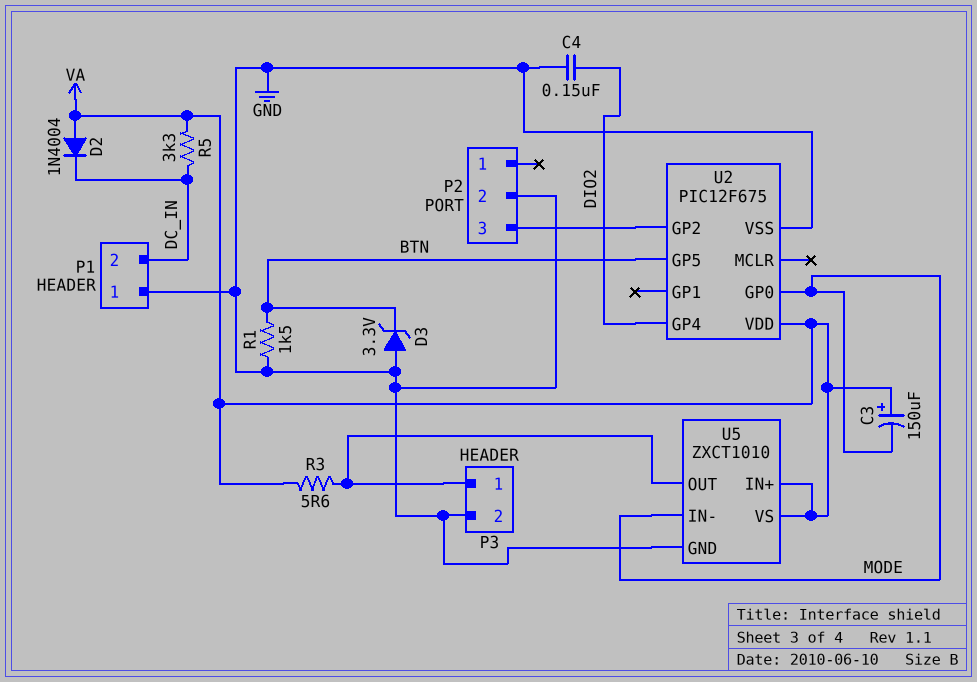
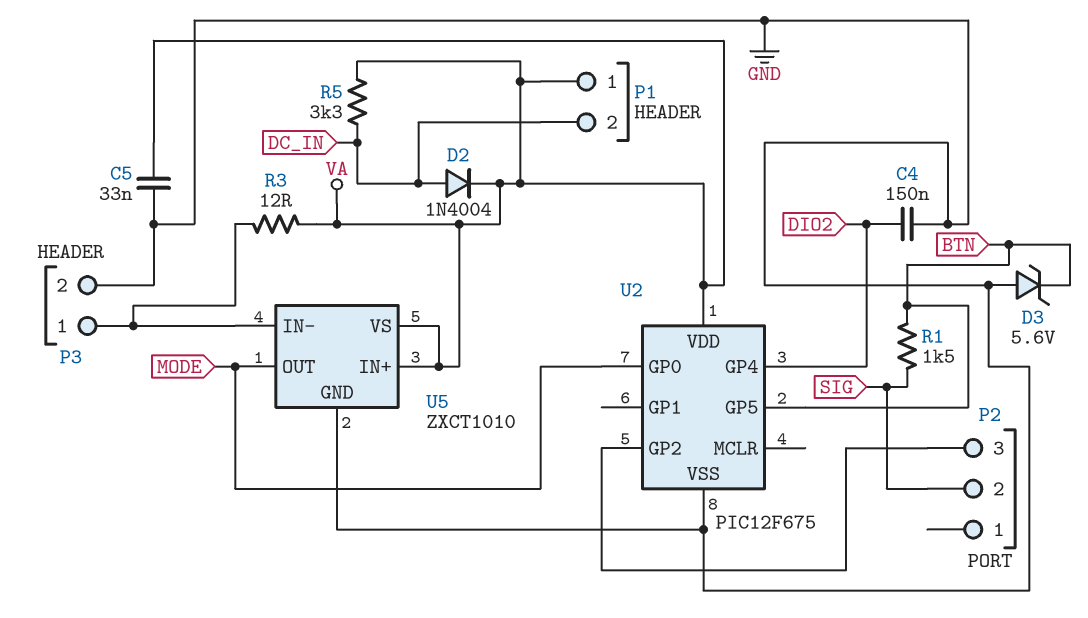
C3: 150uF (plus VA, minus MODE) -> none
C5: none -> 33nF (GND, VA)
D2: diode 1N4004 (A VA, K DC_IN) -> diode 1N4004 (A DC_IN, K VA)
D3: zener 3.3V (A GND, K BTN) -> zener 5.6V (A GND, K BTN)
P1 pin 1: GND -> VA
P2 pin 2: GND -> SIG
R1: 1.5k (BTN, GND) -> 1.5k (BTN, SIG)
R3: 5.6 (P3/1, VA) -> 12 (P3/1, VA)
U5 pin IN-: MODE -> P3/1
U5 pin OUT: P3/1 -> MODE

